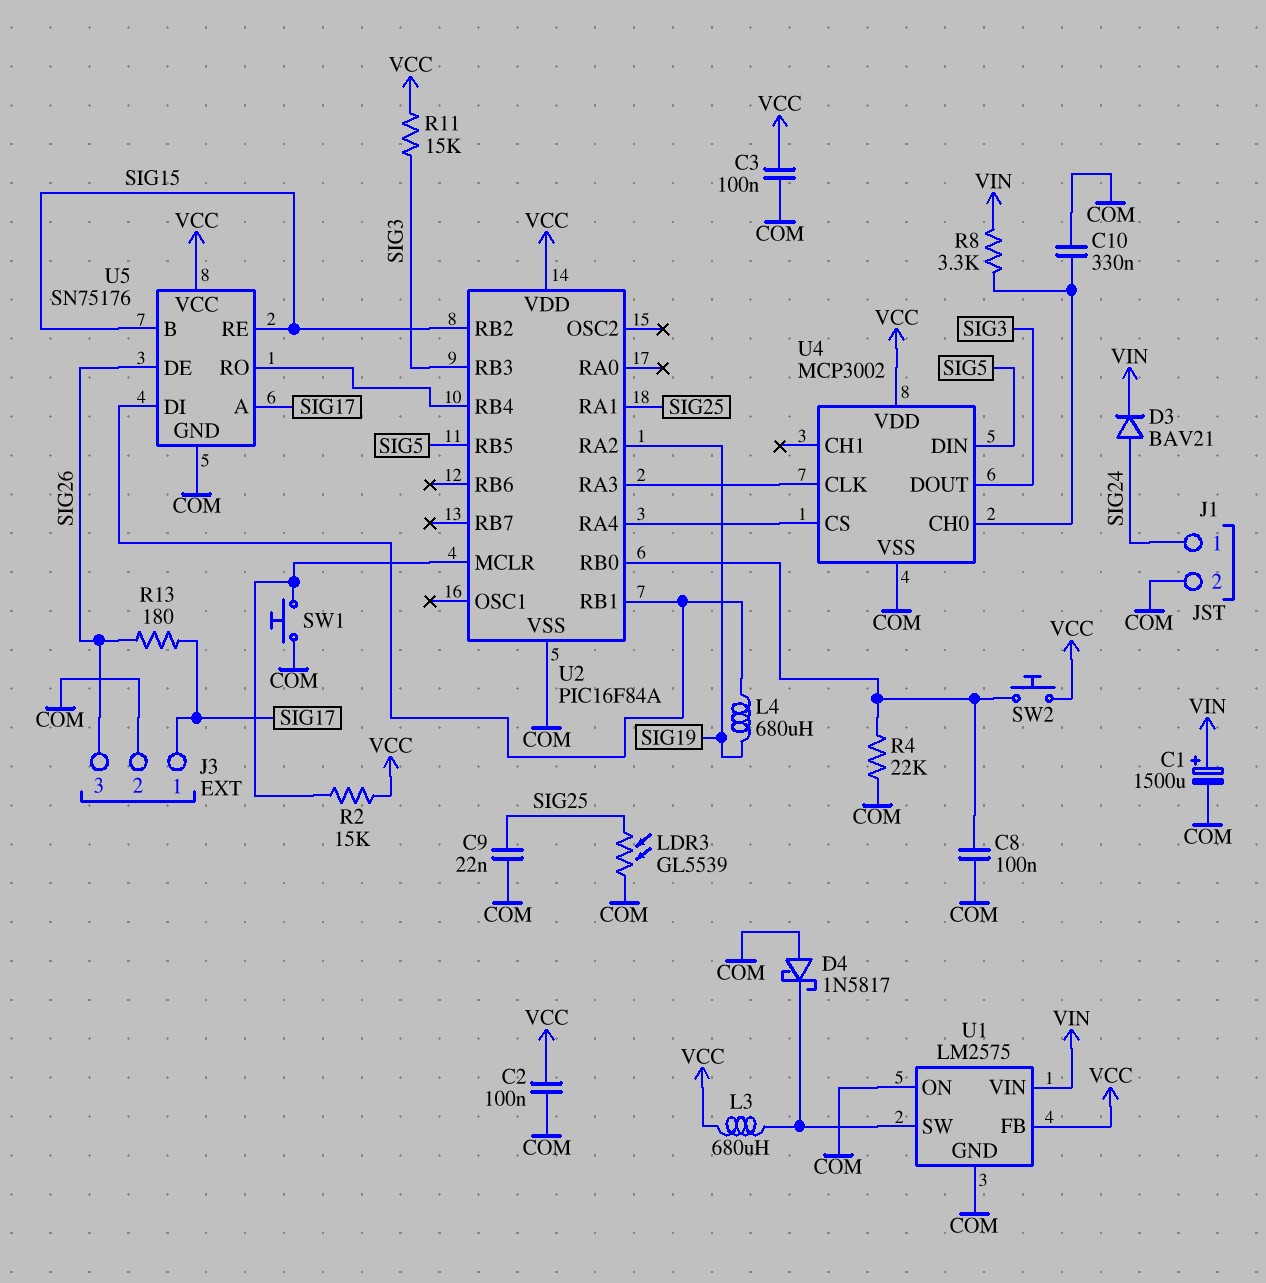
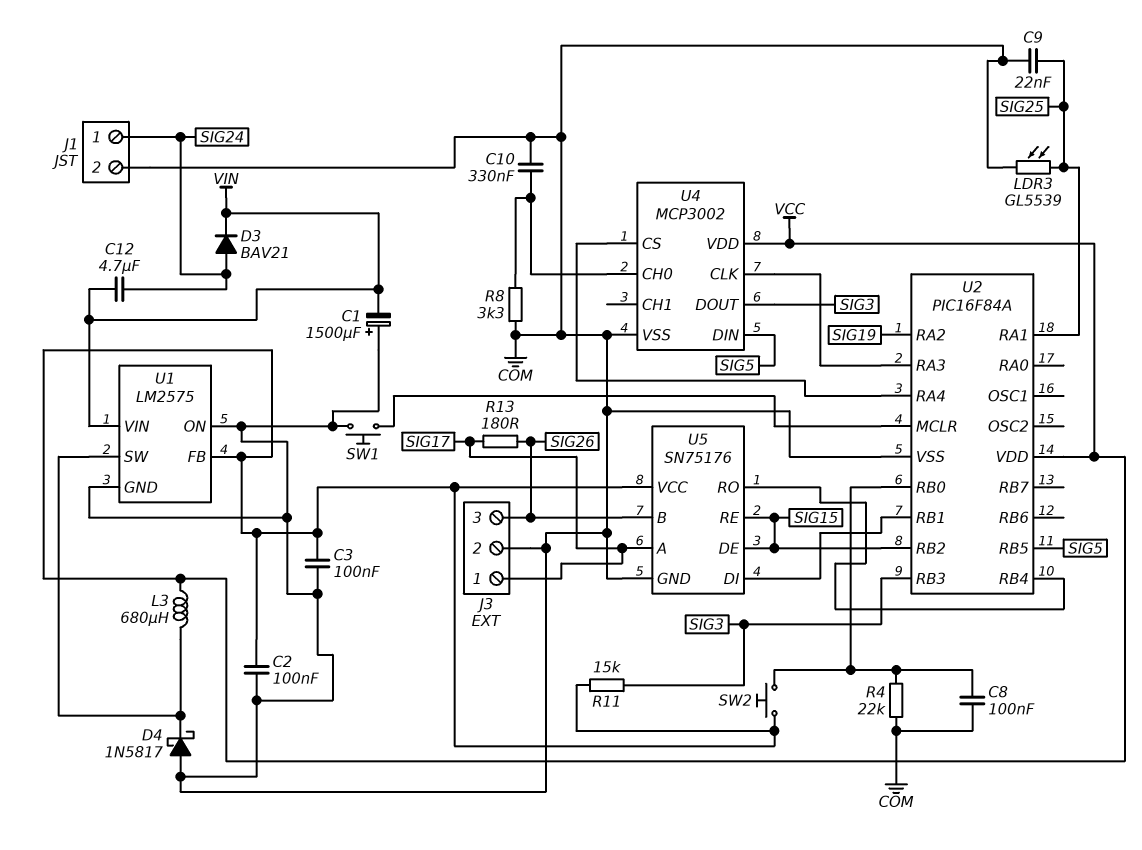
C1: 1500uF (plus VIN, minus COM) -> 1500uF (plus COM, minus VIN)
C12: none -> 4.7uF (SIG24, VIN)
L4: 680uH (SIG19, U2/RB1) -> none
R2: 15k (U2/MCLR, VCC) -> none
R8: 3.3k (U4/CH0, VIN) -> 3.3k (COM, U4/CH0)
U5 pin B: SIG15 -> SIG26
U5 pin DE: SIG26 -> SIG15

